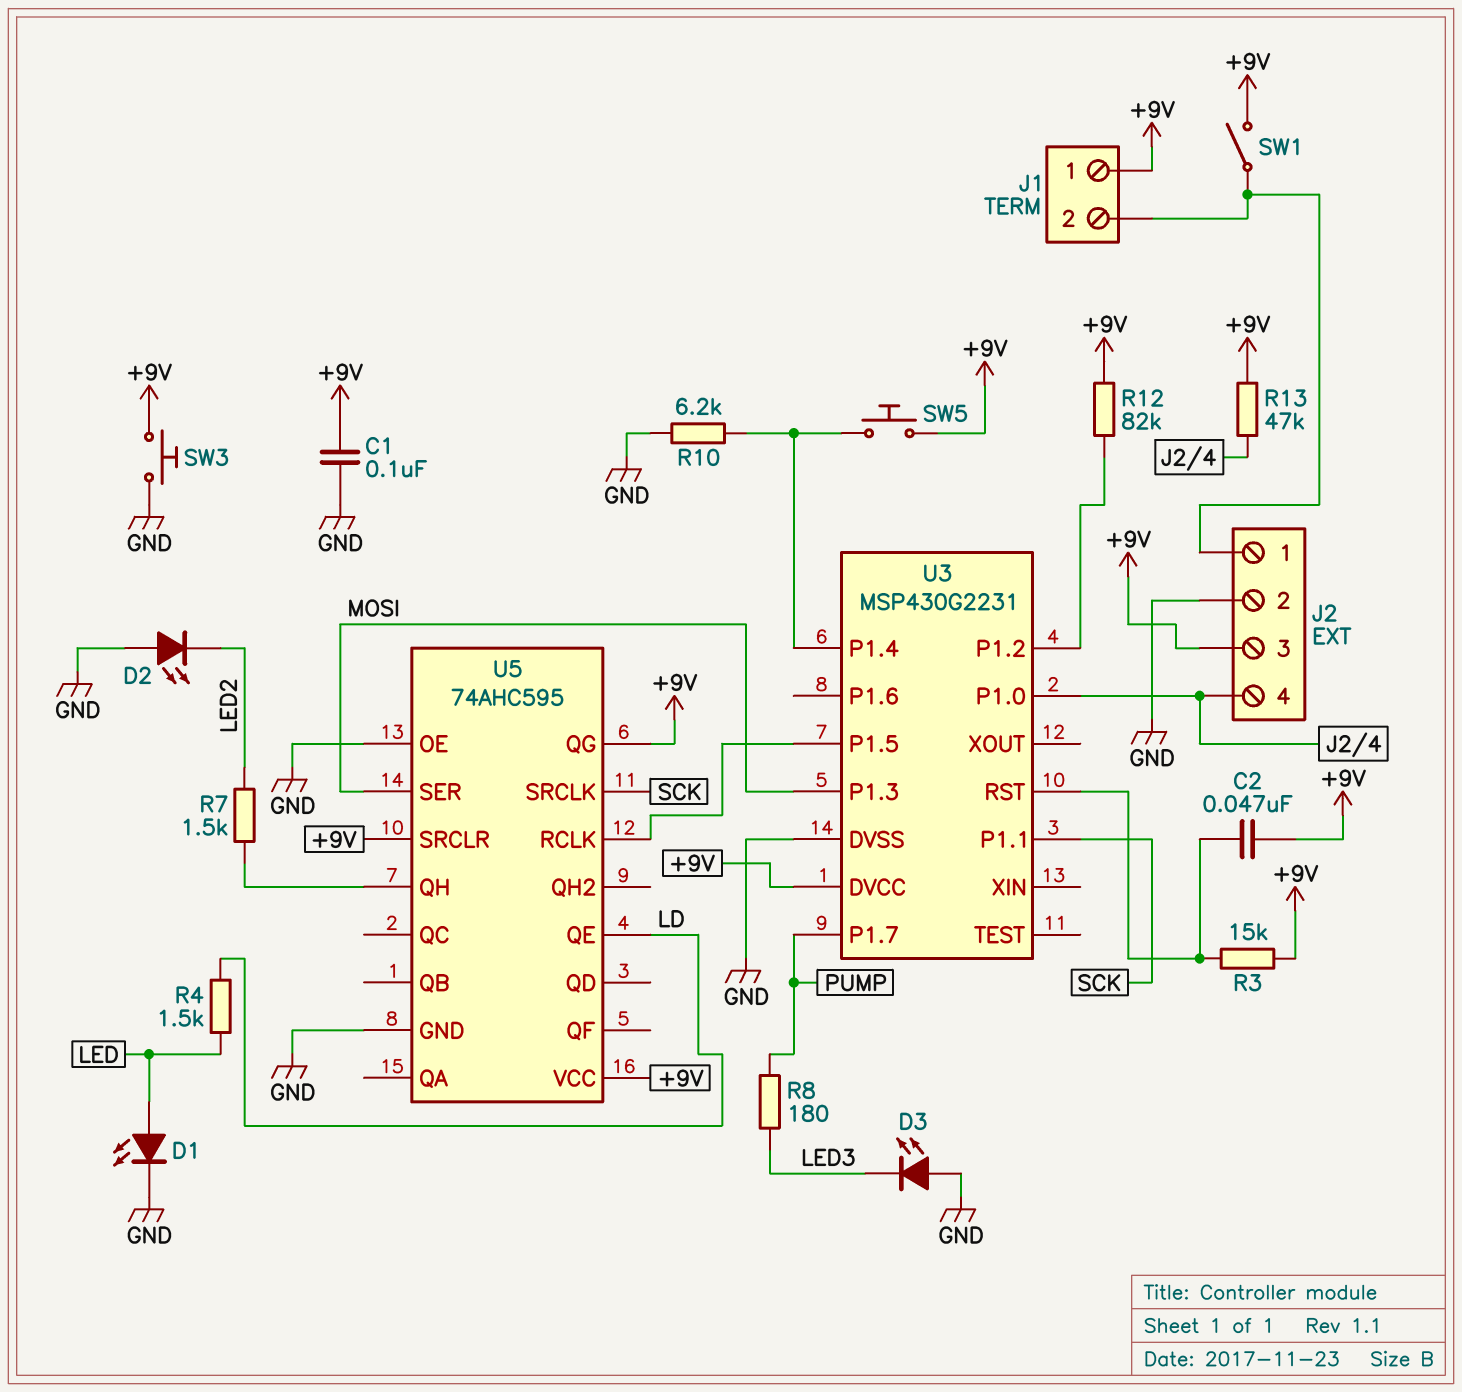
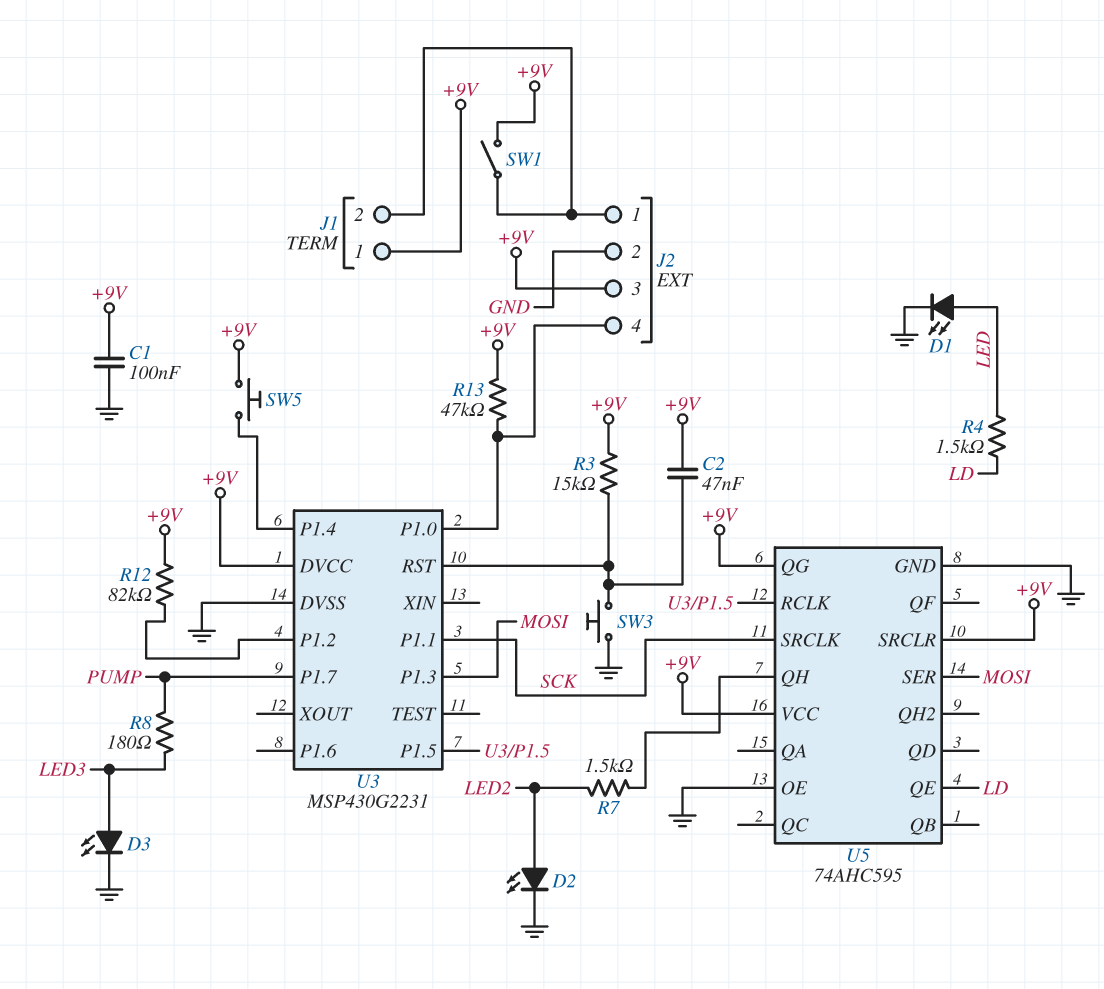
D2: LED (A GND, K LED2) -> LED (A LED2, K GND)
D3: LED (A GND, K LED3) -> LED (A LED3, K GND)
R10: 6.2k (GND, U3/P1.4) -> none
SW3: button (+9V, GND) -> button (GND, U3/RST)

